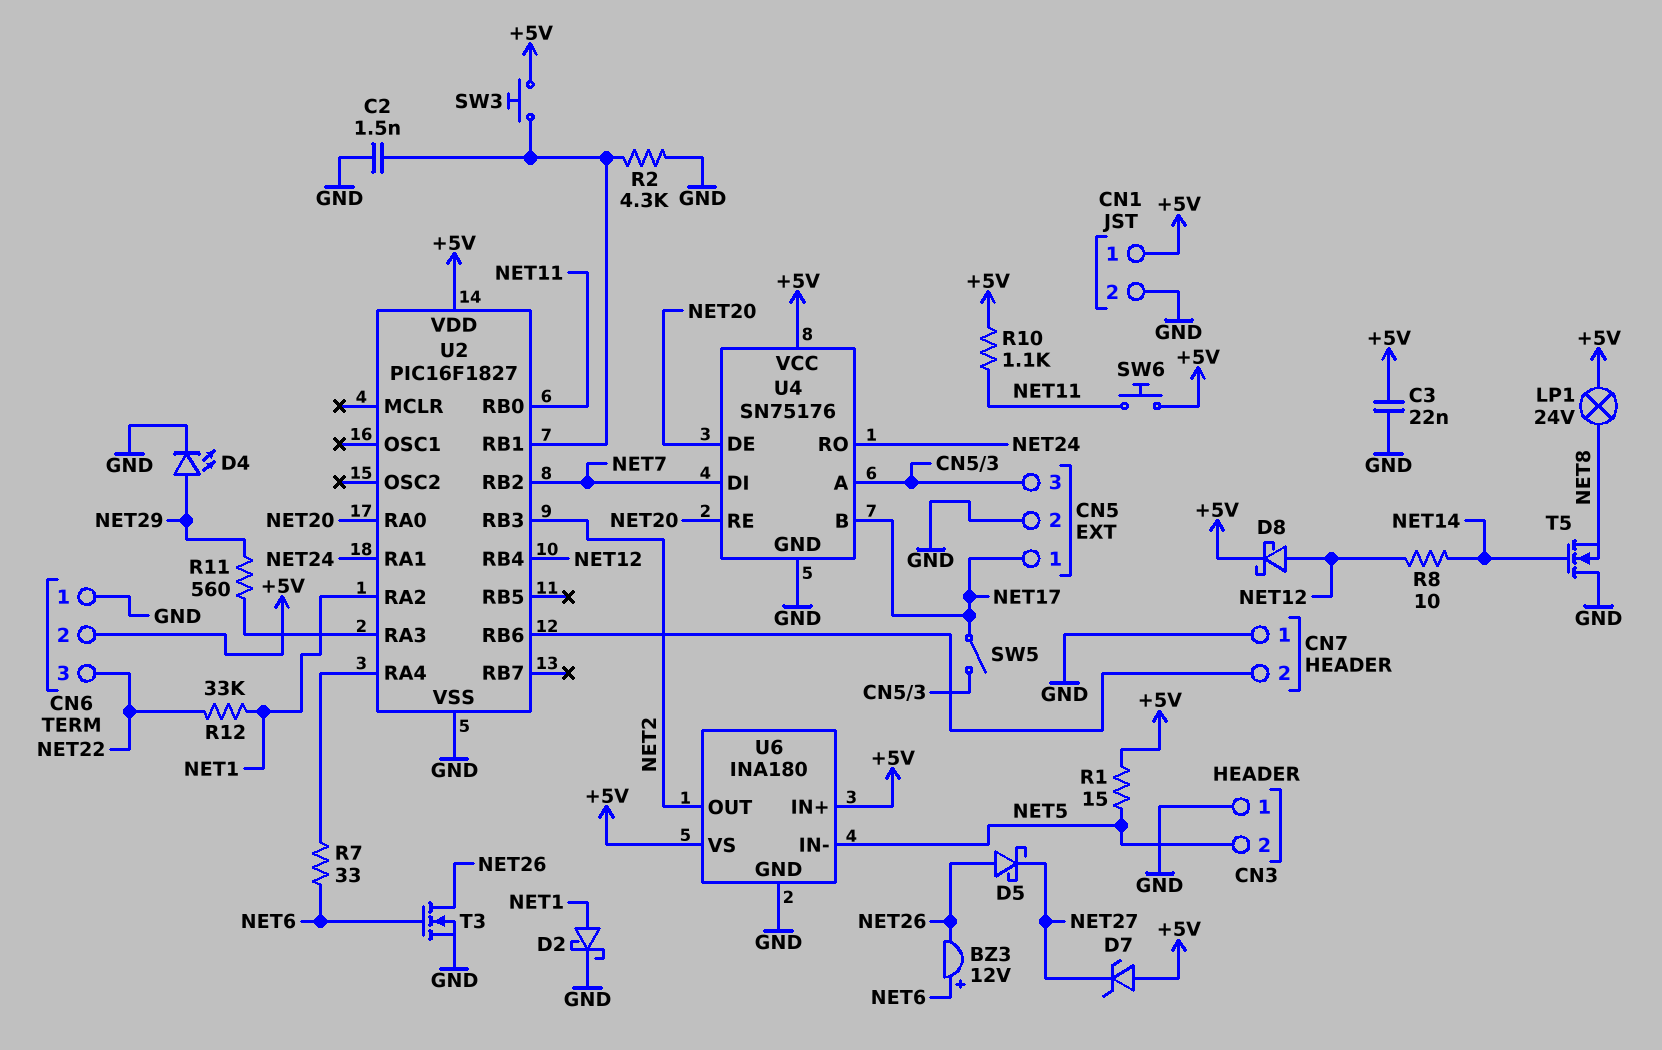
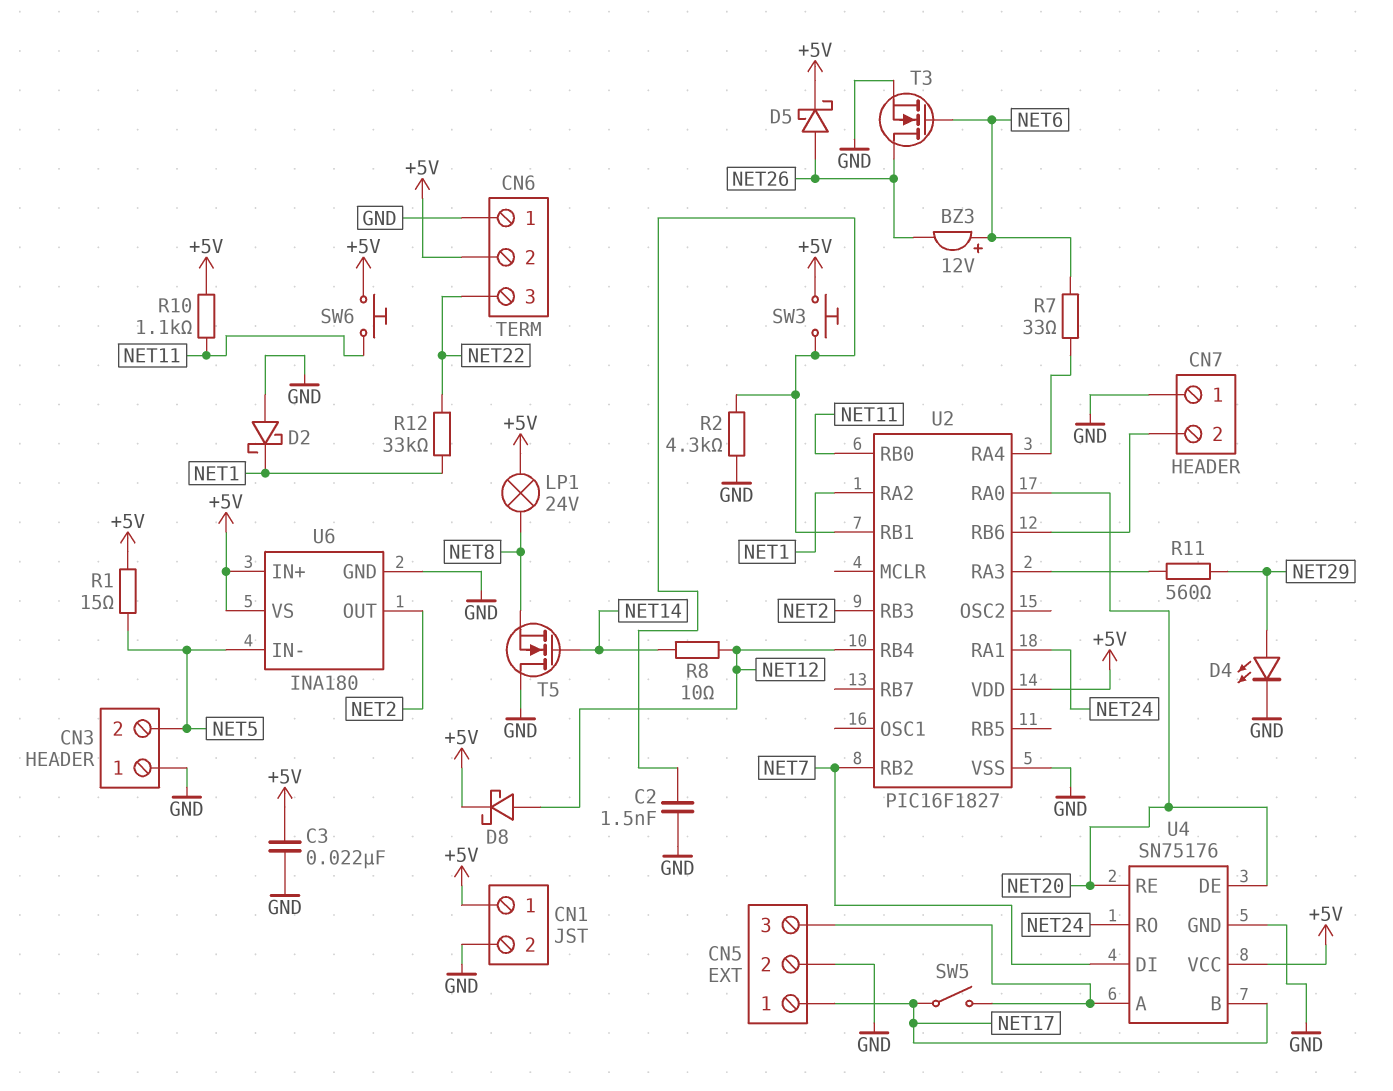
D2: schottky (A NET1, K GND) -> schottky (A GND, K NET1)
D5: schottky (A NET26, K NET27) -> schottky (A NET26, K +5V)
D7: zener (A +5V, K NET27) -> none

